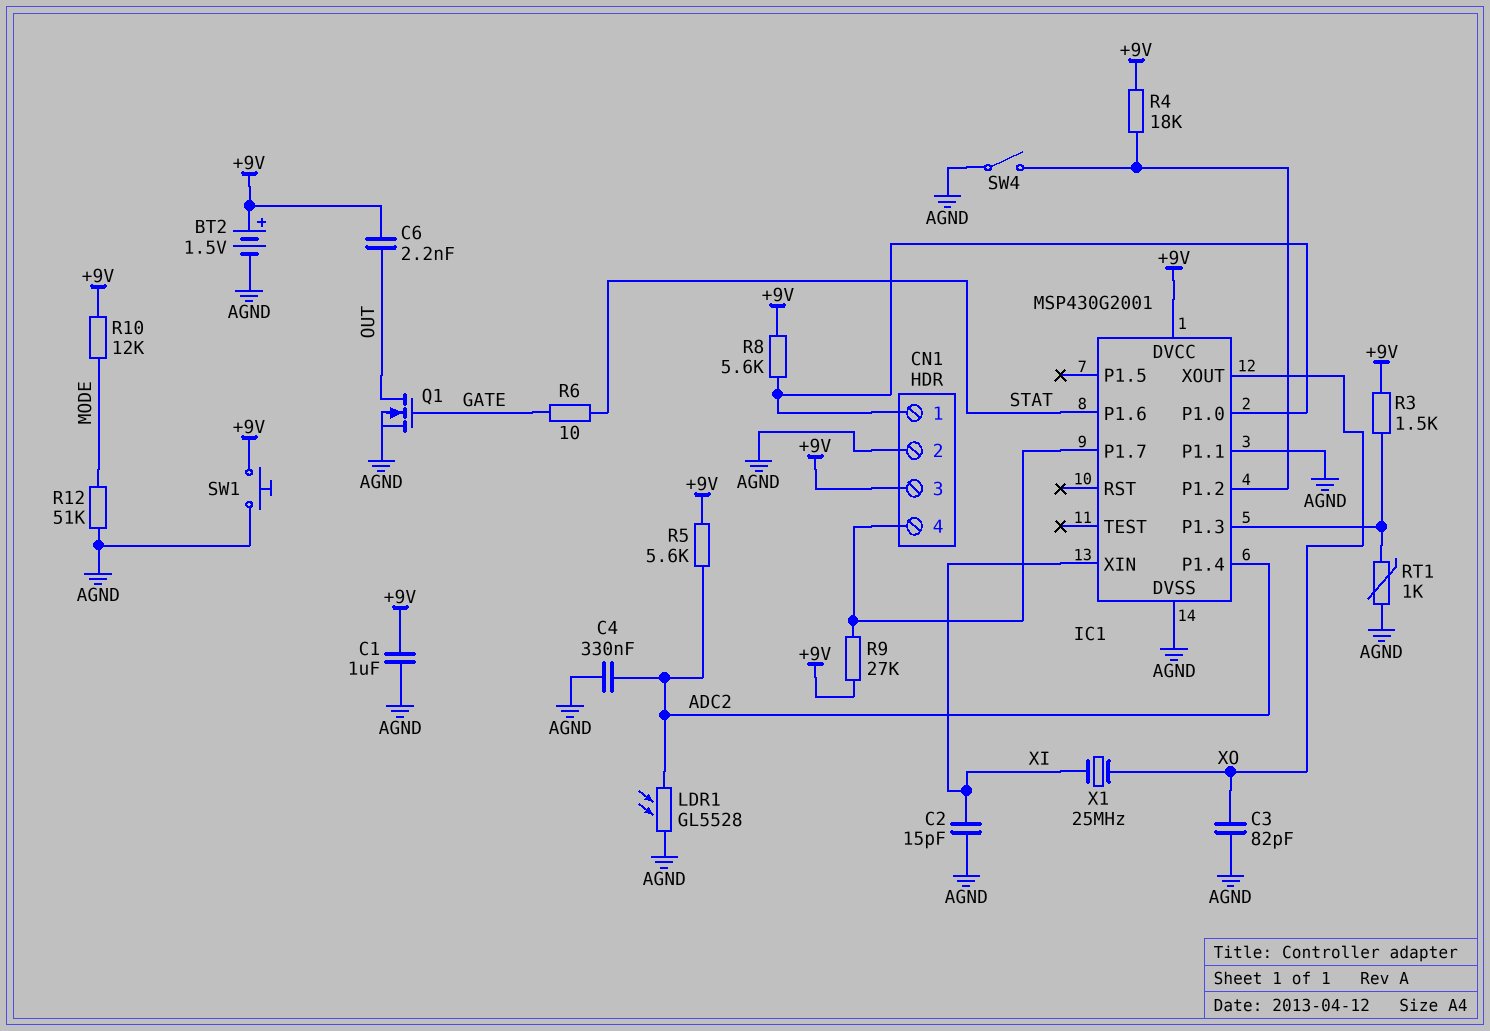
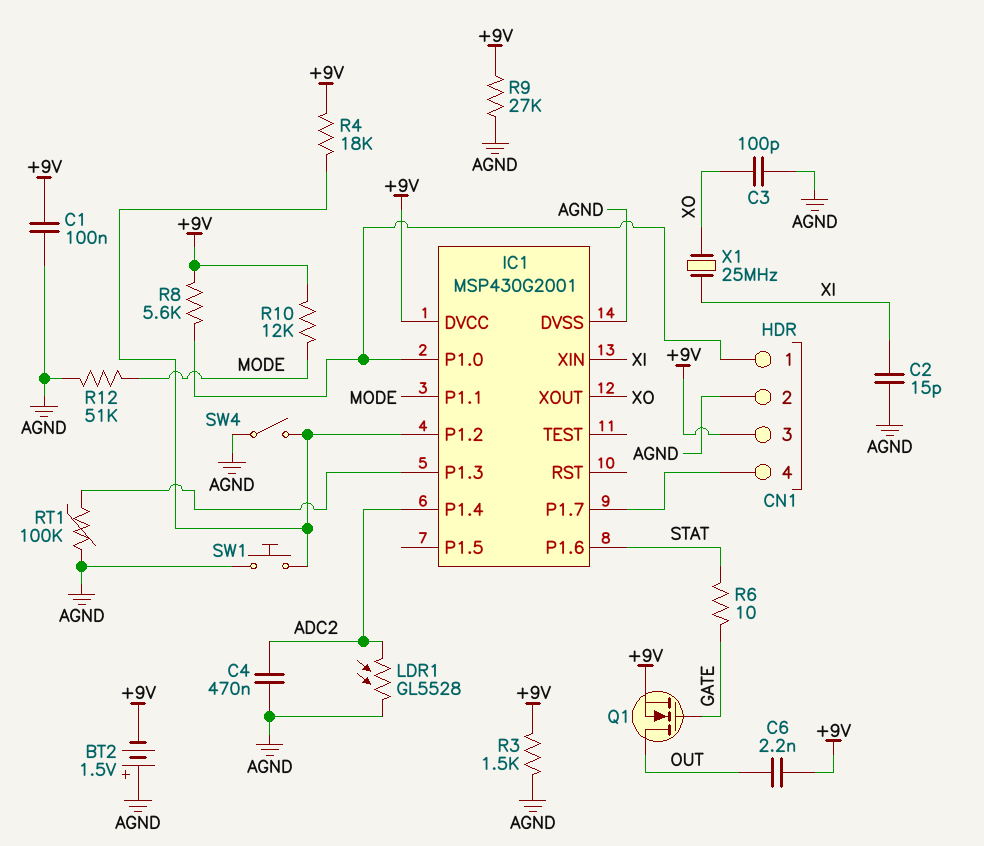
BT2: 1.5V (plus +9V, minus AGND) -> 1.5V (plus AGND, minus +9V)
C1: 1uF (+9V, AGND) -> 100nF (+9V, AGND)
C3: 82pF (AGND, XO) -> 100pF (AGND, XO)
C4: 330nF (ADC2, AGND) -> 470nF (ADC2, AGND)
IC1 pin P1.1: AGND -> MODE
Q1: NMOS (G GATE, D OUT, S AGND) -> NMOS (G GATE, D OUT, S +9V)
R3: 1.5k (+9V, IC1/P1.3) -> 1.5k (+9V, AGND)
R5: 5.6k (+9V, ADC2) -> none
R9: 27k (+9V, CN1/4) -> 27k (+9V, AGND)
RT1: 1k (AGND, IC1/P1.3) -> 100k (AGND, IC1/P1.3)
SW1: button (+9V, AGND) -> button (AGND, IC1/P1.2)

